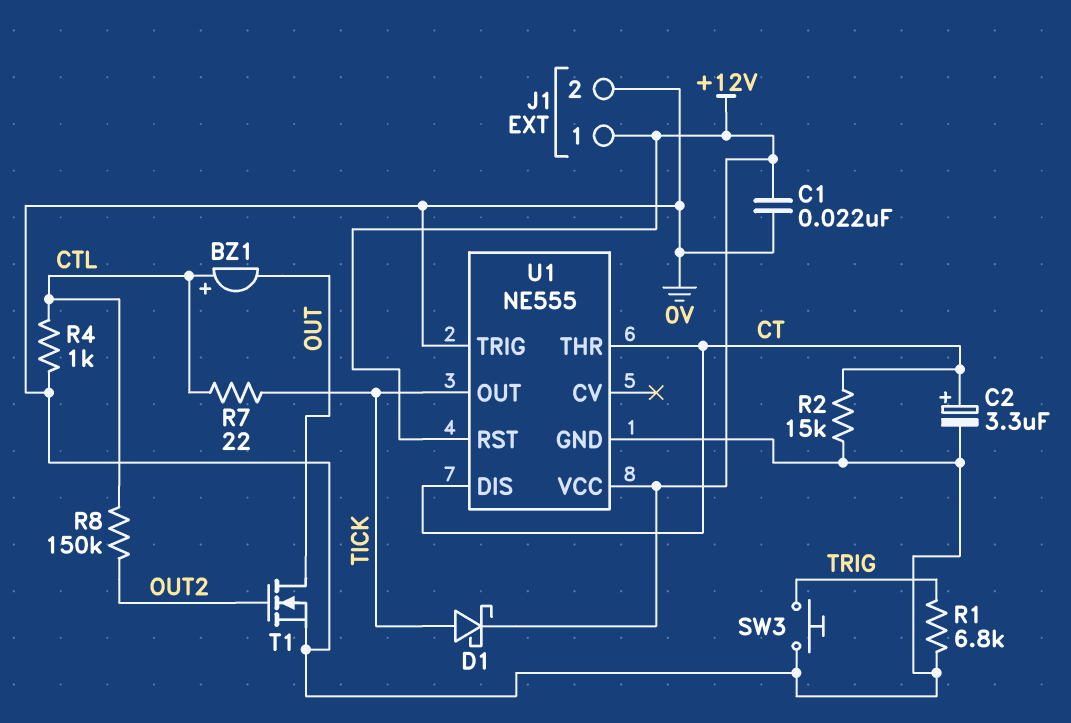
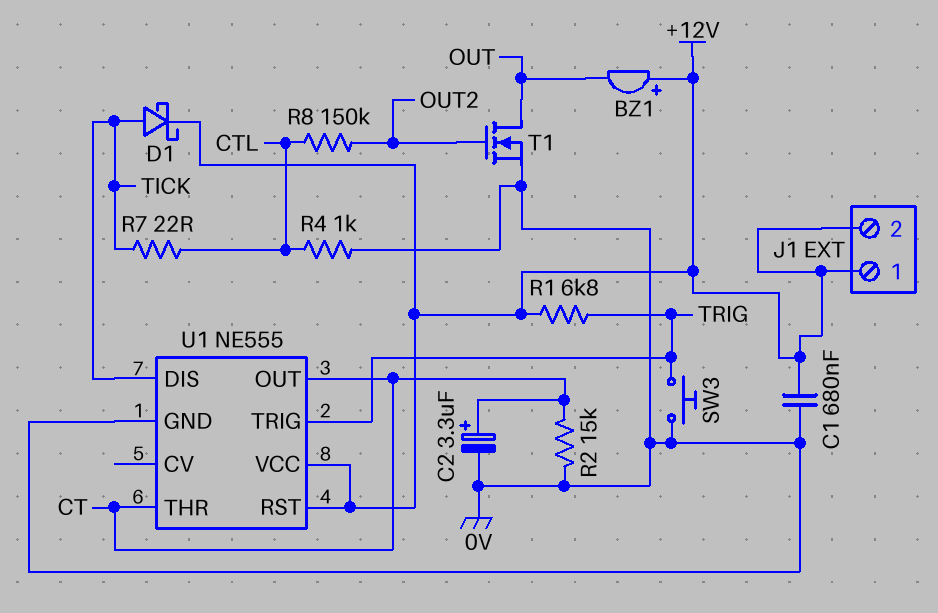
BZ1: buzzer (plus CTL, minus OUT) -> buzzer (plus +12V, minus OUT)
C1: 22nF (+12V, 0V) -> 680nF (+12V, 0V)
J1 pin 2: 0V -> +12V
R1: 6.8k (0V, TRIG) -> 6.8k (+12V, TRIG)
U1 pin DIS: CT -> TICK
U1 pin OUT: TICK -> CT
U1 pin TRIG: 0V -> TRIG

